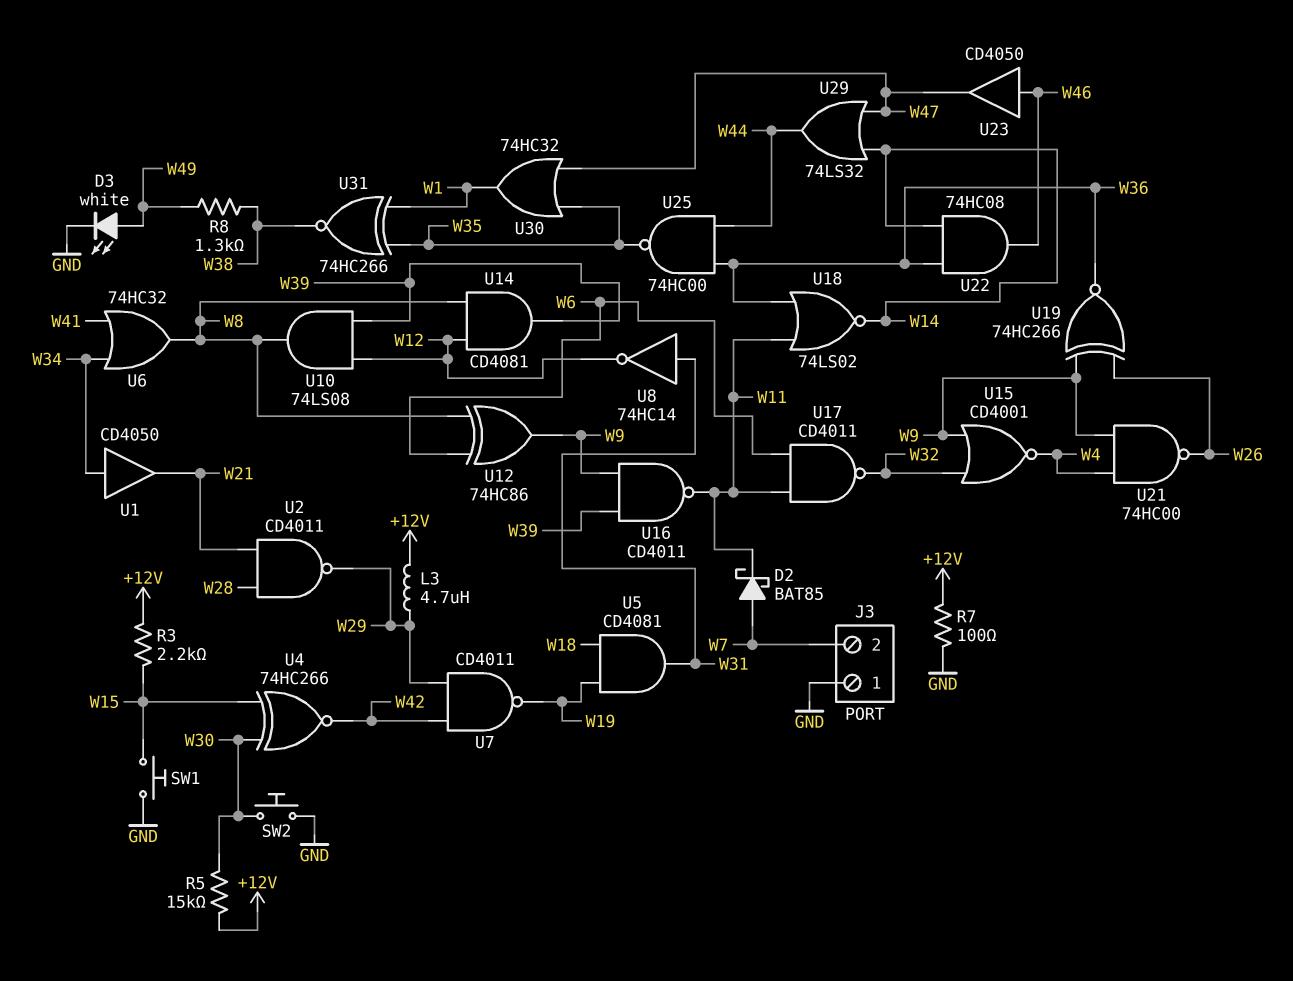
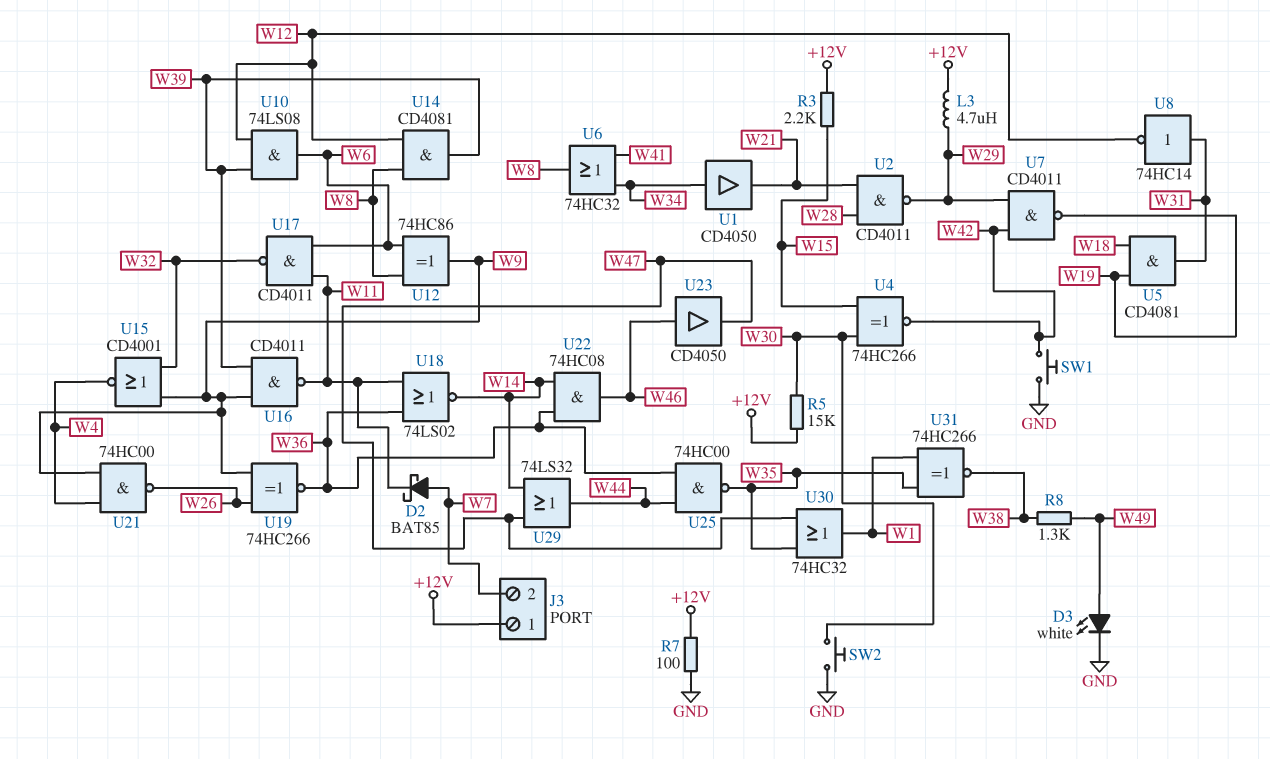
J3 pin 1: GND -> +12V
SW1: button (GND, W15) -> button (GND, W42)
U10: AND 74LS08 (in W12, in W39, out W8) -> AND 74LS08 (in W12, in W39, out W6)

